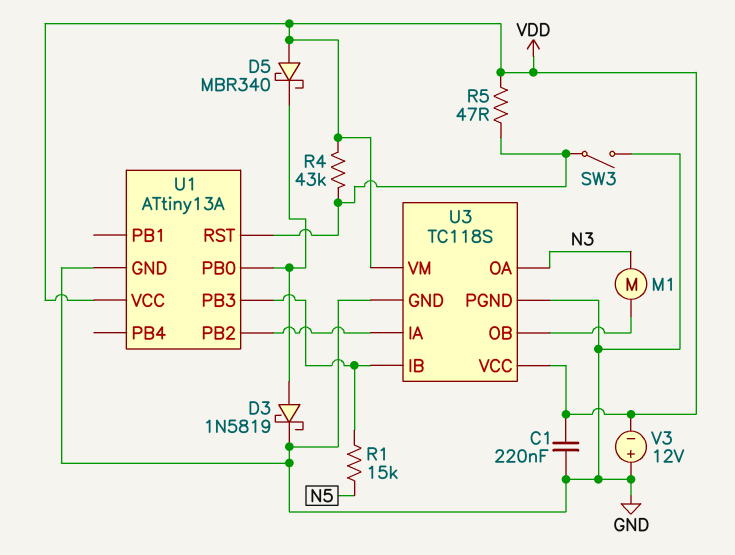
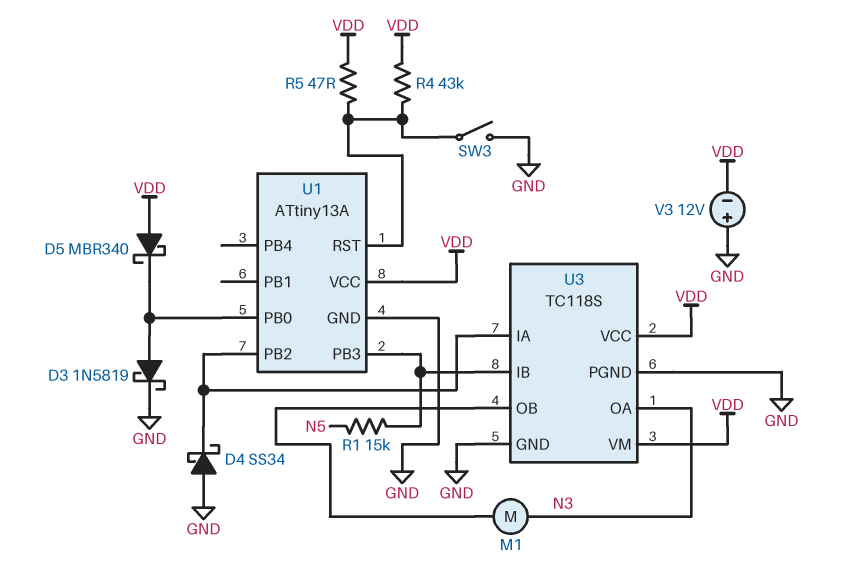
C1: 220nF (GND, VDD) -> none
D4: none -> schottky SS34 (A GND, K U1/PB2)

